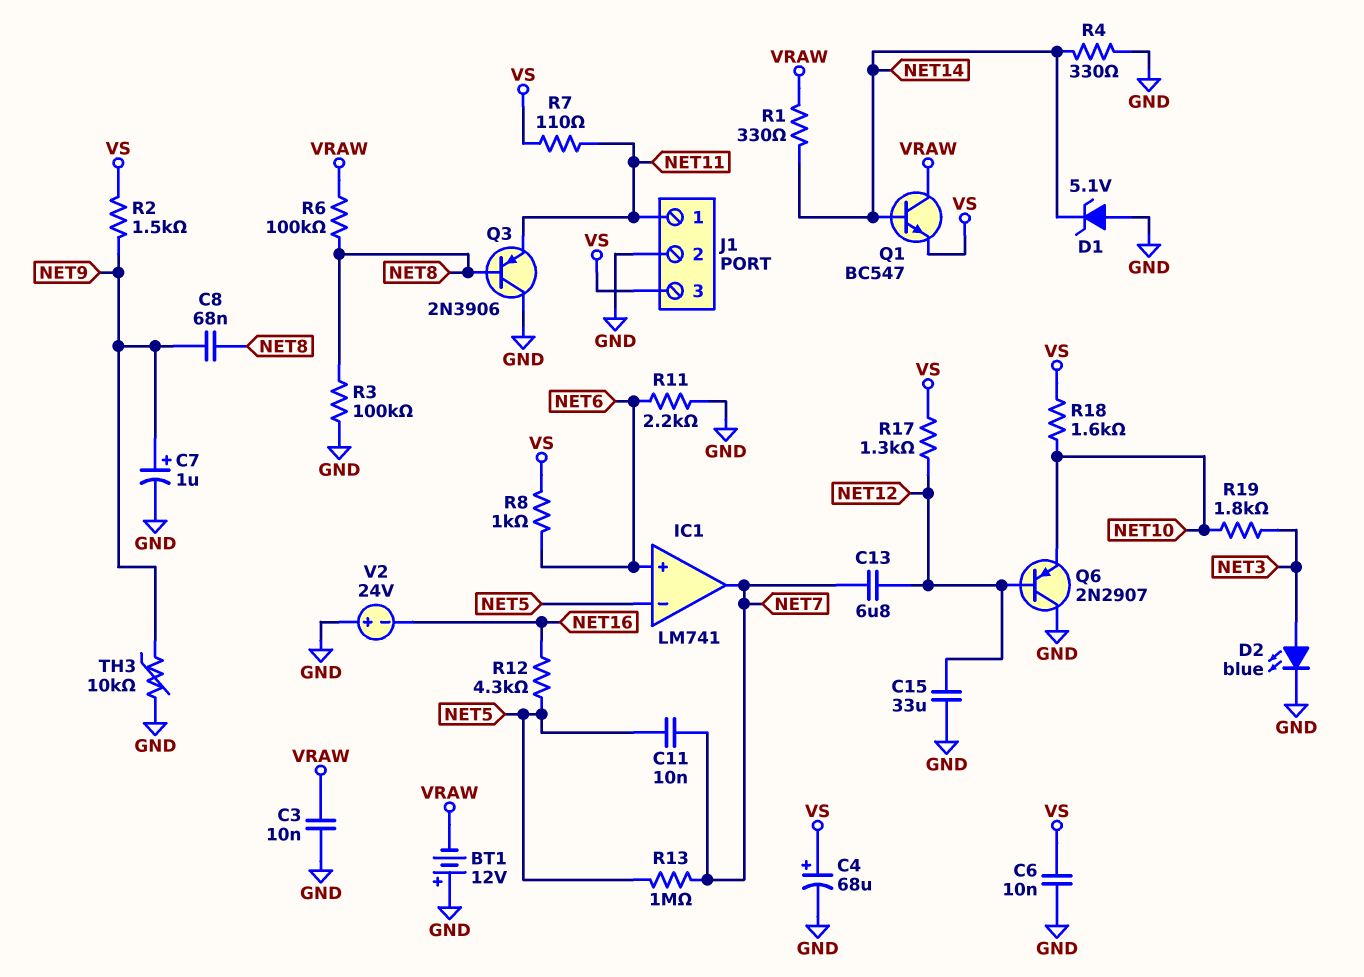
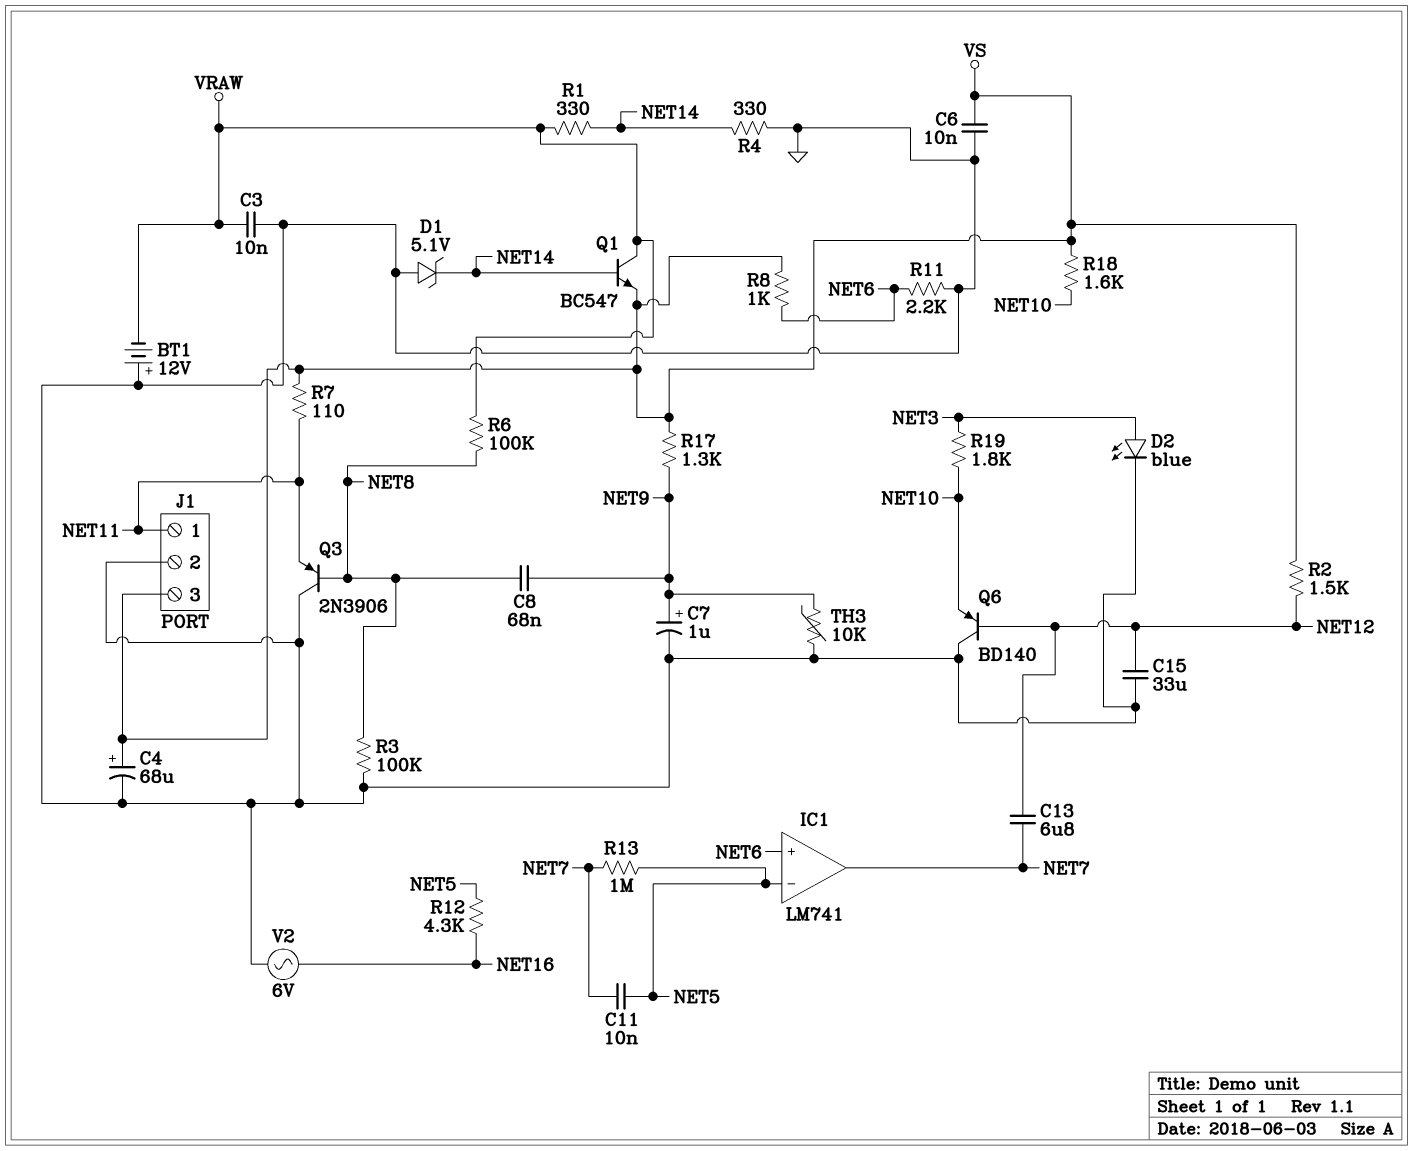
Q6: PNP 2N2907 (B NET12, C GND, E NET10) -> PNP BD140 (B NET12, C GND, E NET10)
R2: 1.5k (NET9, VS) -> 1.5k (NET12, VS)
R17: 1.3k (NET12, VS) -> 1.3k (NET9, VS)
V2: 24V (plus GND, minus NET16) -> AC 6V (GND, NET16)

